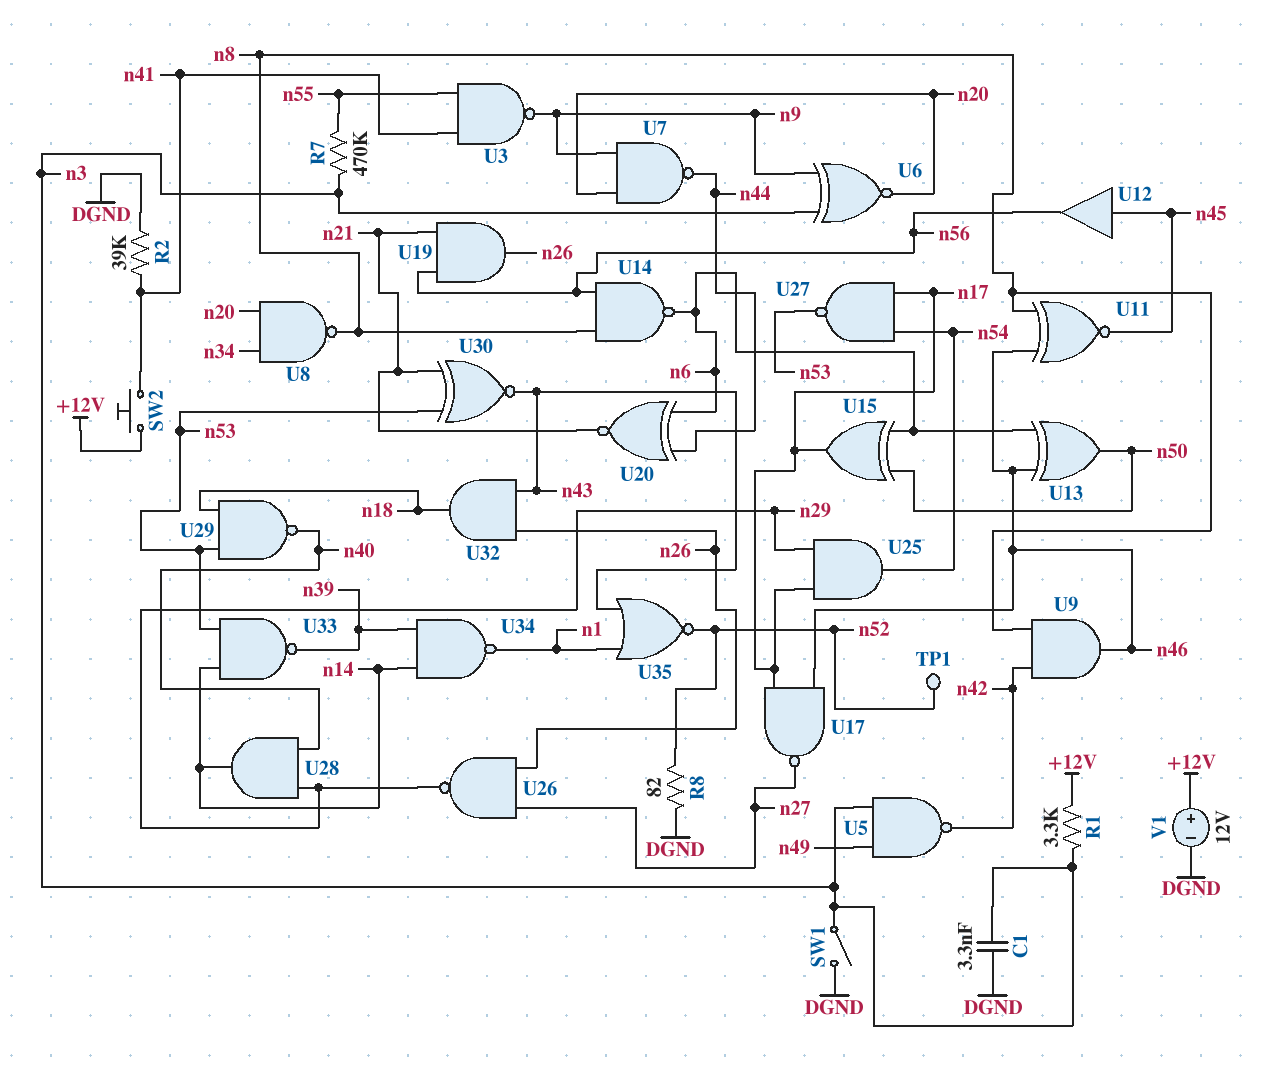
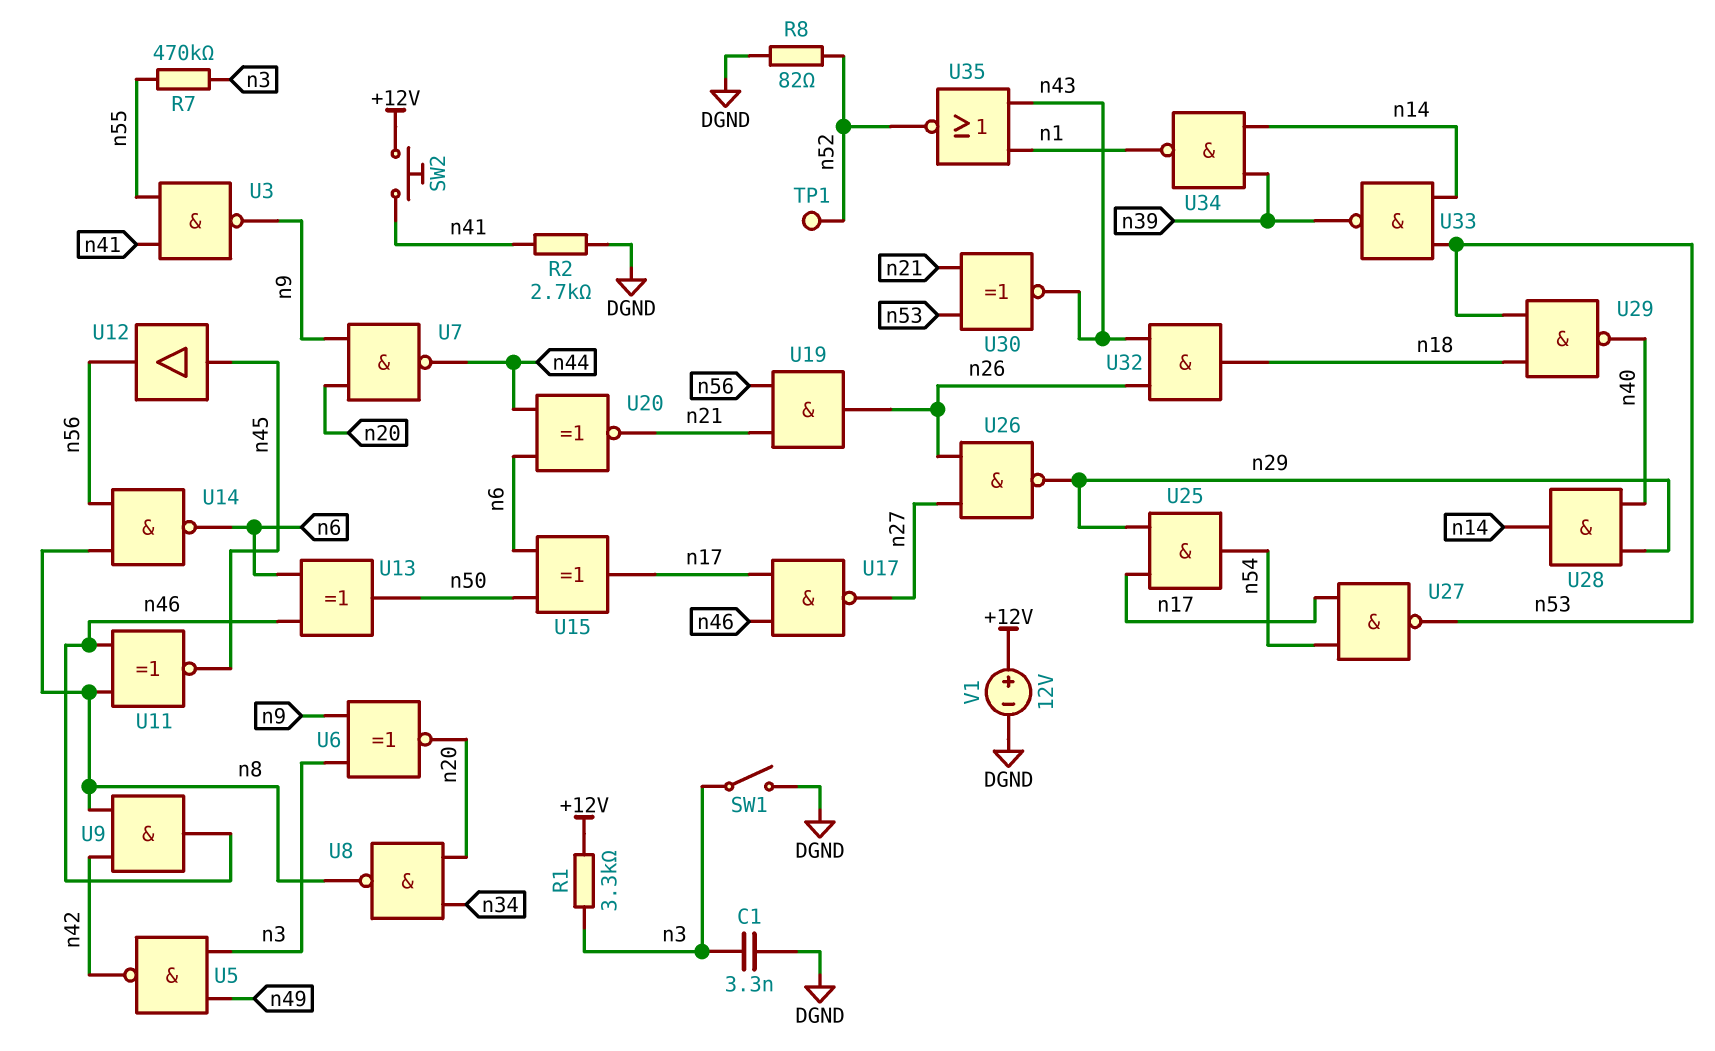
R2: 39k (DGND, n41) -> 2.7k (DGND, n41)

